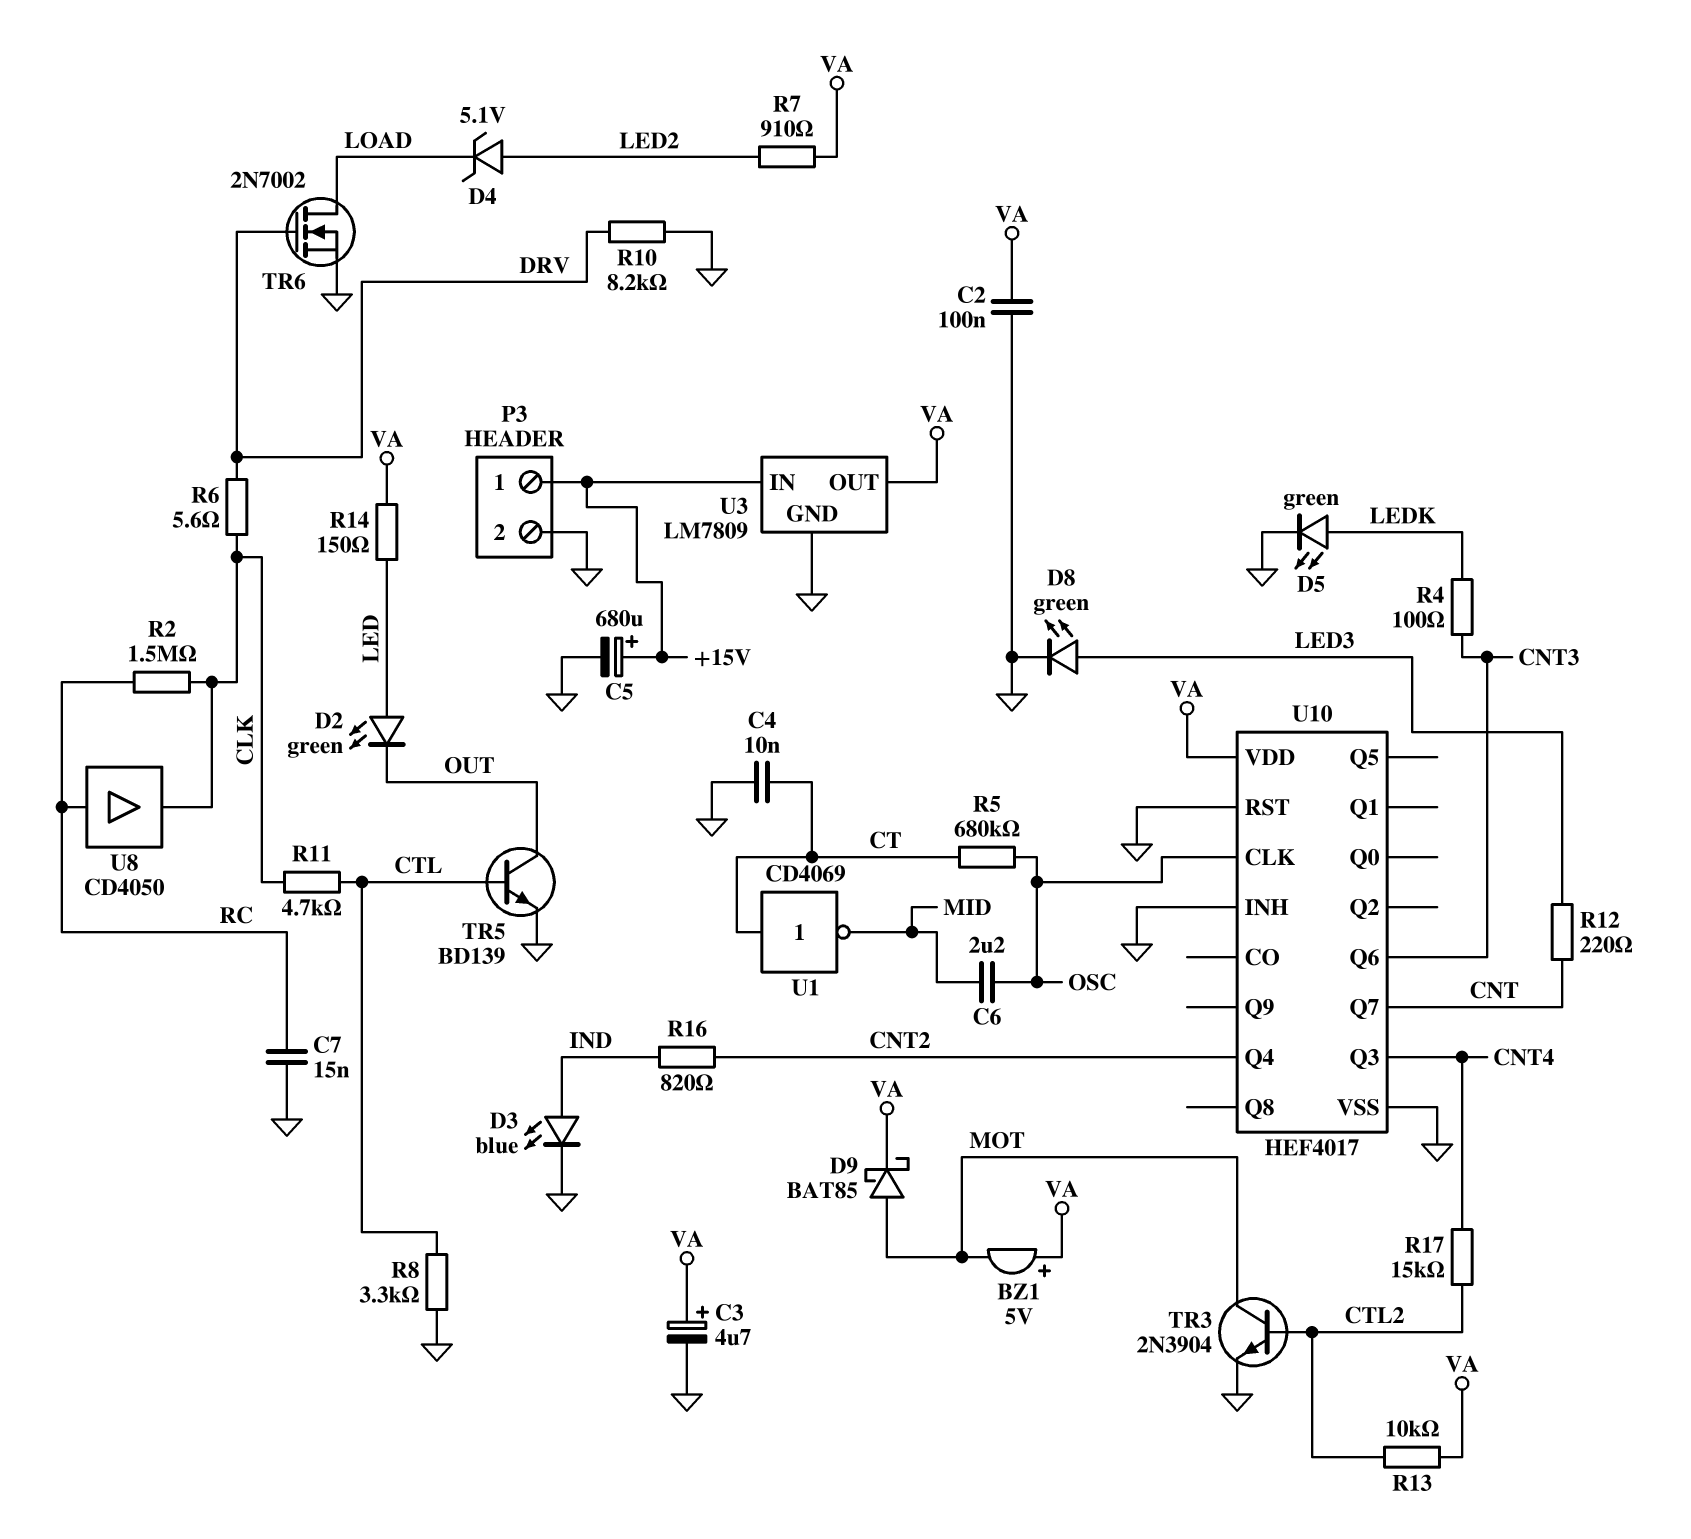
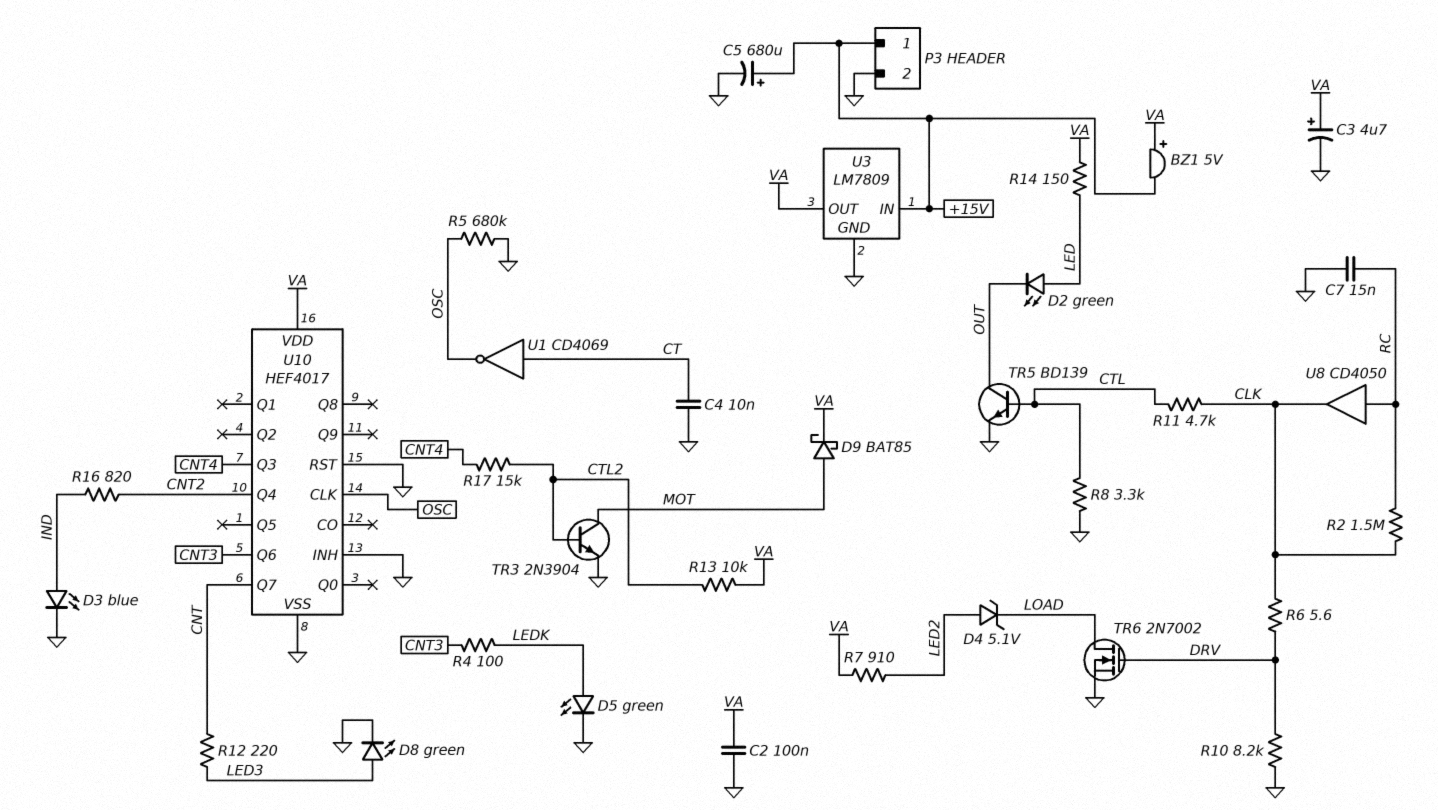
BZ1: buzzer 5V (plus VA, minus MOT) -> buzzer 5V (plus VA, minus +15V)
C6: 2.2uF (MID, OSC) -> none
R5: 680k (CT, OSC) -> 680k (GND, OSC)
U1: NOT CD4069 (in CT, out MID) -> NOT CD4069 (in CT, out OSC)

